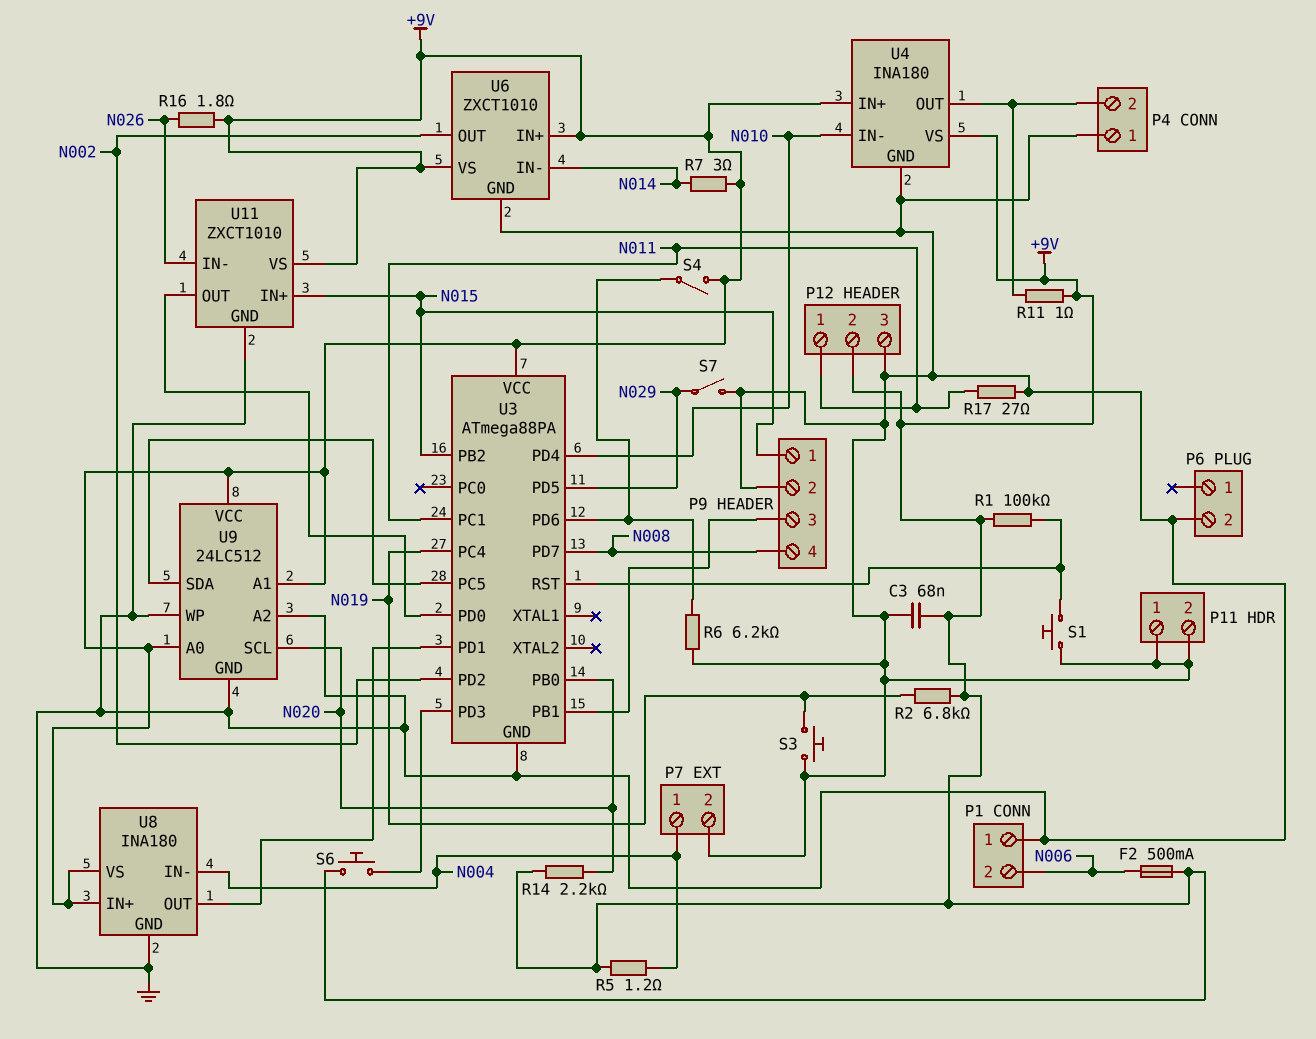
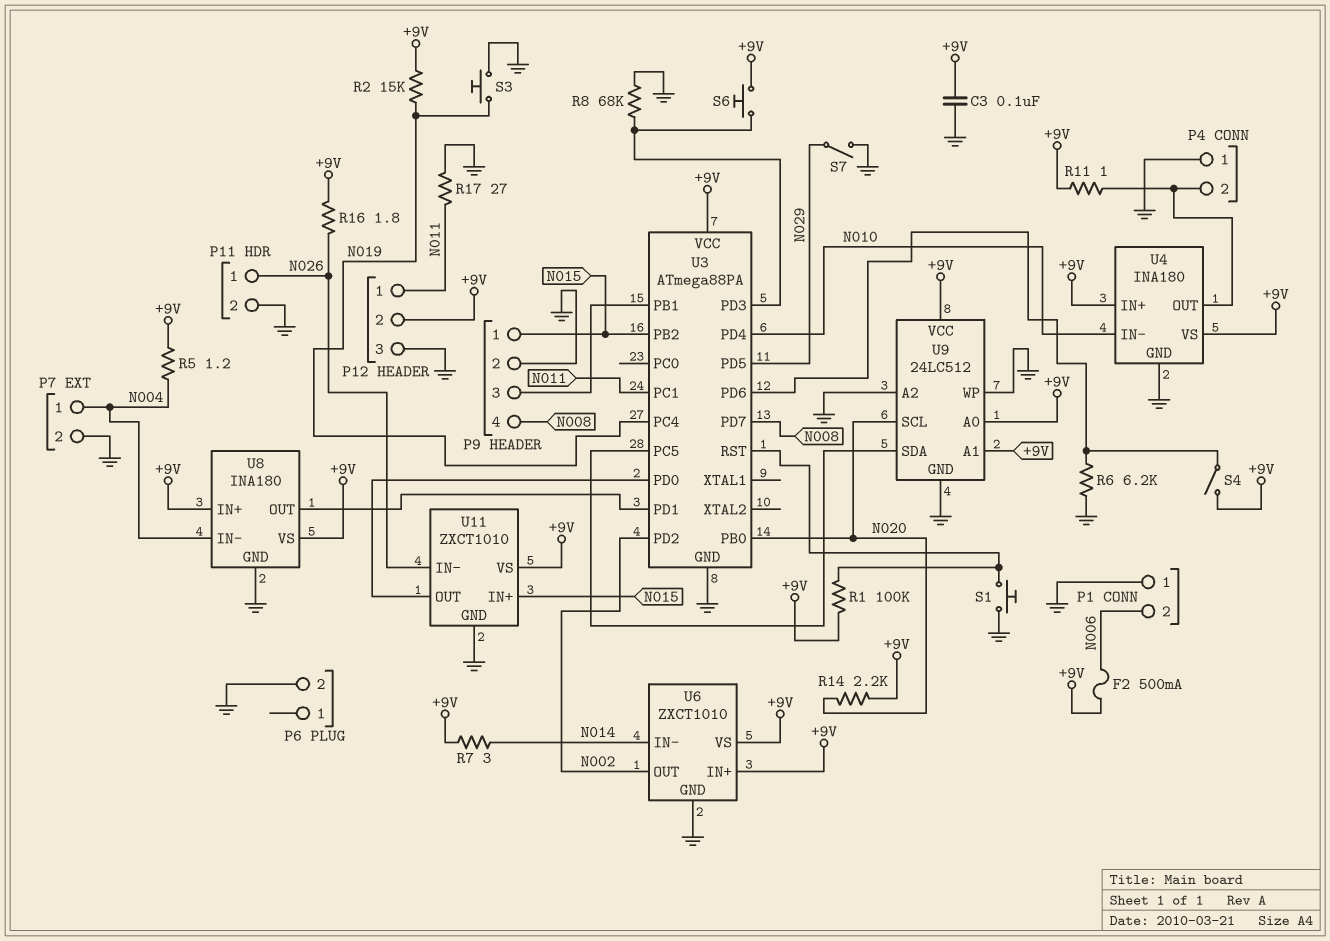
C3: 68nF (+9V, GND) -> 100nF (+9V, GND)
P11 pin 1: GND -> N026
R2: 6.8k (+9V, N019) -> 15k (+9V, N019)
R8: none -> 68k (GND, U3/PD3)

